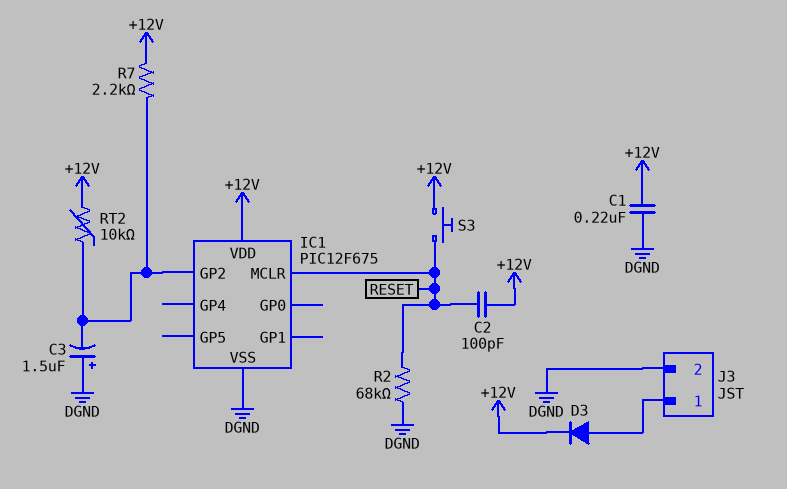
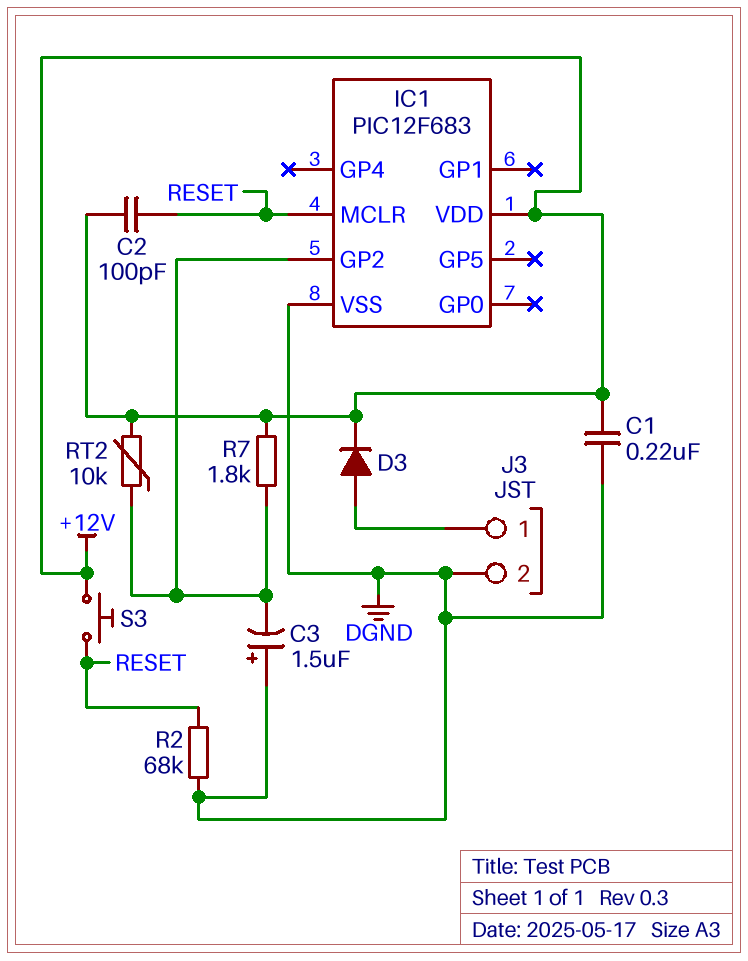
IC1: PIC12F675 -> PIC12F683
R7: 2.2k (+12V, IC1/GP2) -> 1.8k (+12V, IC1/GP2)

